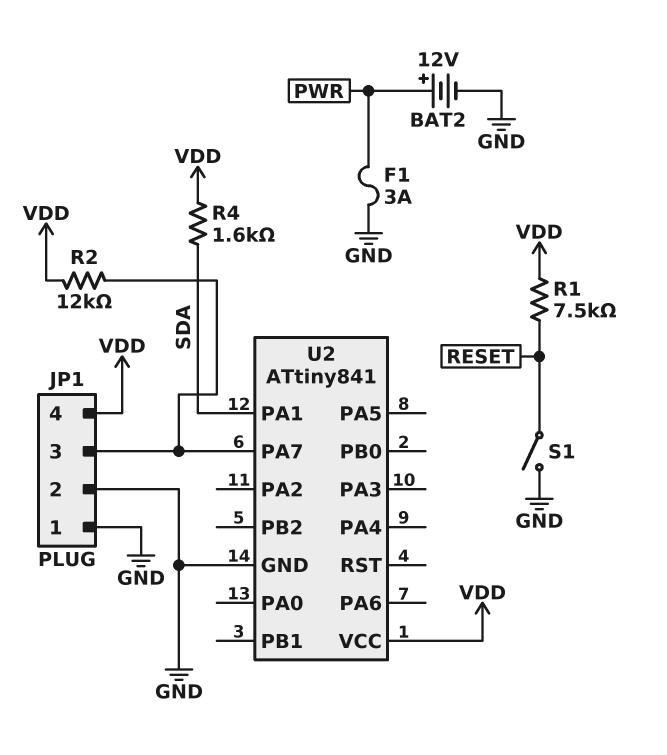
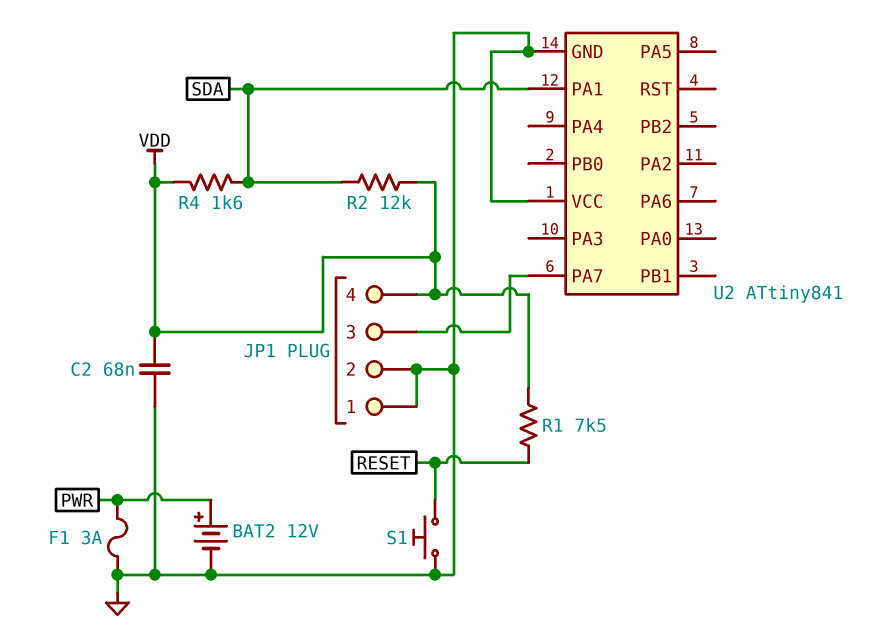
C2: none -> 68nF (GND, VDD)
R2: 12k (JP1/3, VDD) -> 12k (SDA, VDD)
S1: switch (GND, RESET) -> button (GND, RESET)
U2 pin VCC: VDD -> GND

